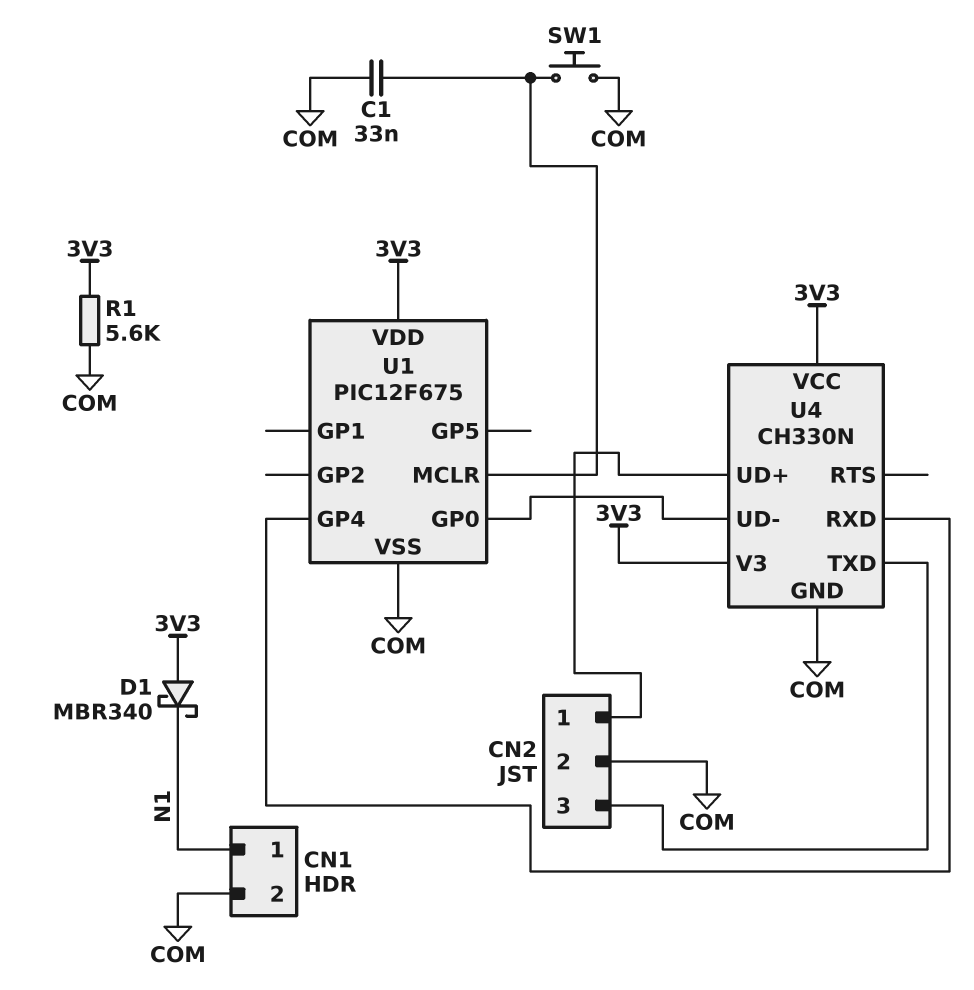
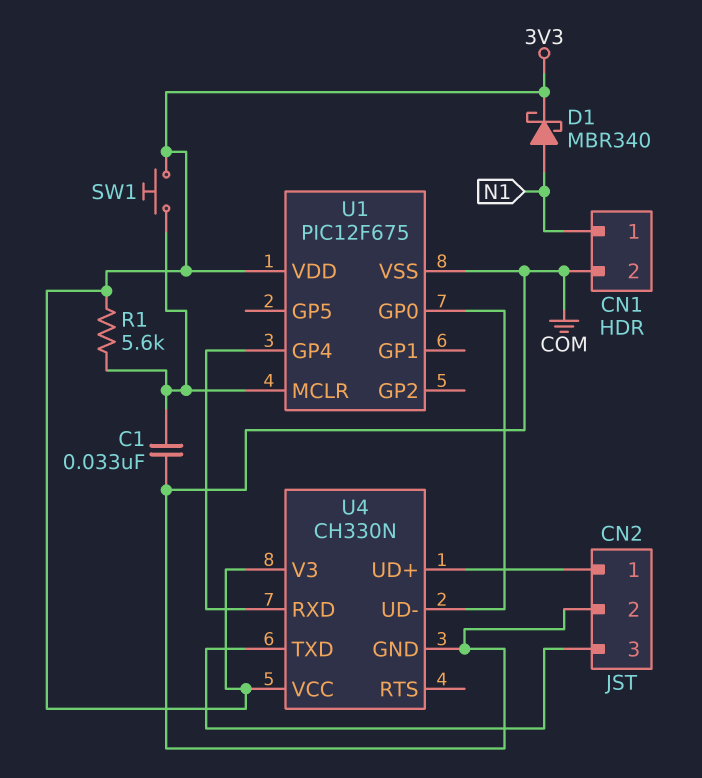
D1: schottky MBR340 (A 3V3, K N1) -> schottky MBR340 (A N1, K 3V3)
R1: 5.6k (3V3, COM) -> 5.6k (3V3, U1/MCLR)
SW1: button (COM, U1/MCLR) -> button (3V3, U1/MCLR)

